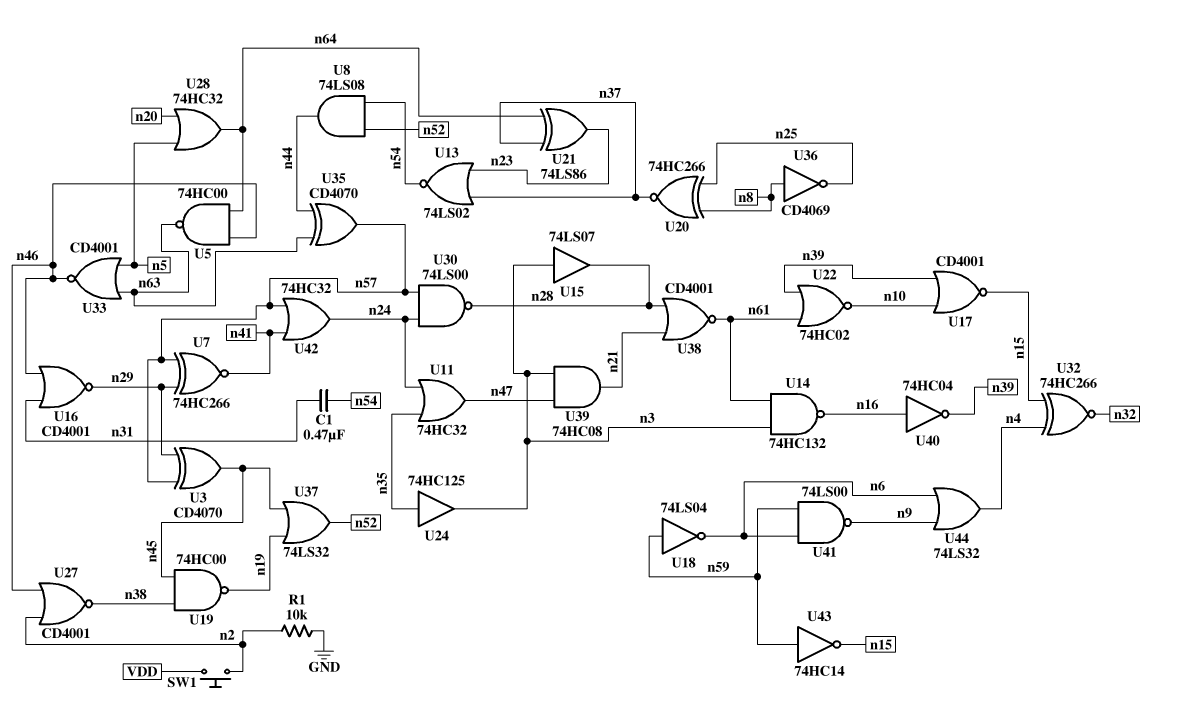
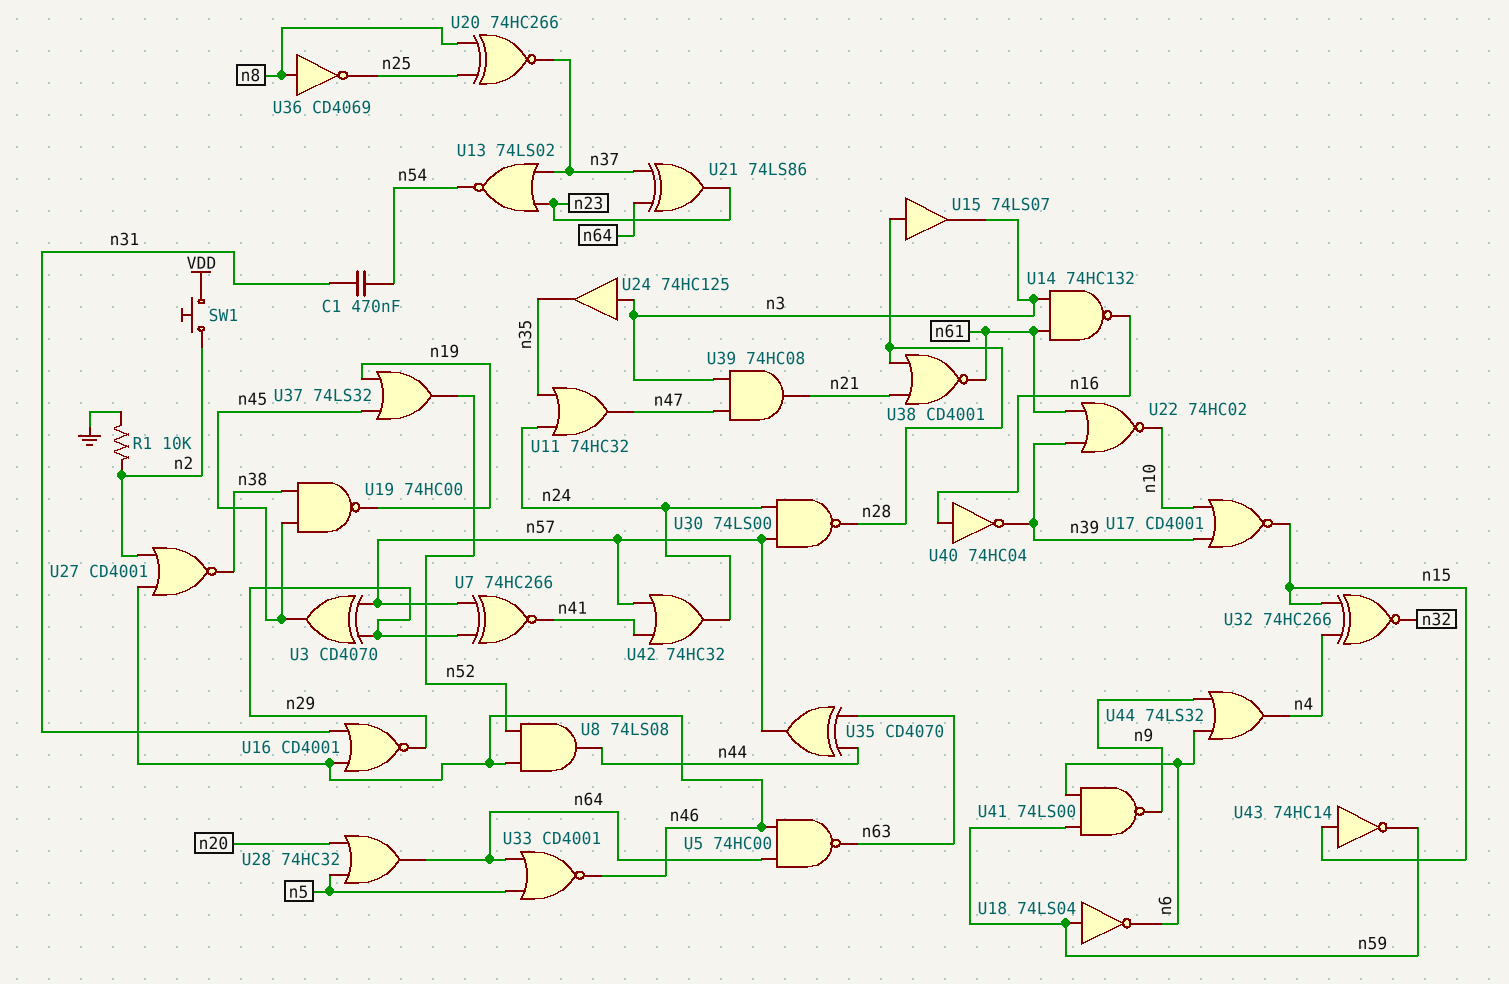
U8: AND 74LS08 (in n52, in n54, out n44) -> AND 74LS08 (in n46, in n52, out n44)
U15: buffer 74LS07 (in n3, out n28) -> buffer 74LS07 (in n28, out n3)
U24: buffer 74HC125 (in n35, out n3) -> buffer 74HC125 (in n3, out n35)
U33: NOR CD4001 (in n5, in n63, out n46) -> NOR CD4001 (in n5, in n64, out n46)
U43: NOT 74HC14 (in n59, out n15) -> NOT 74HC14 (in n15, out n59)

